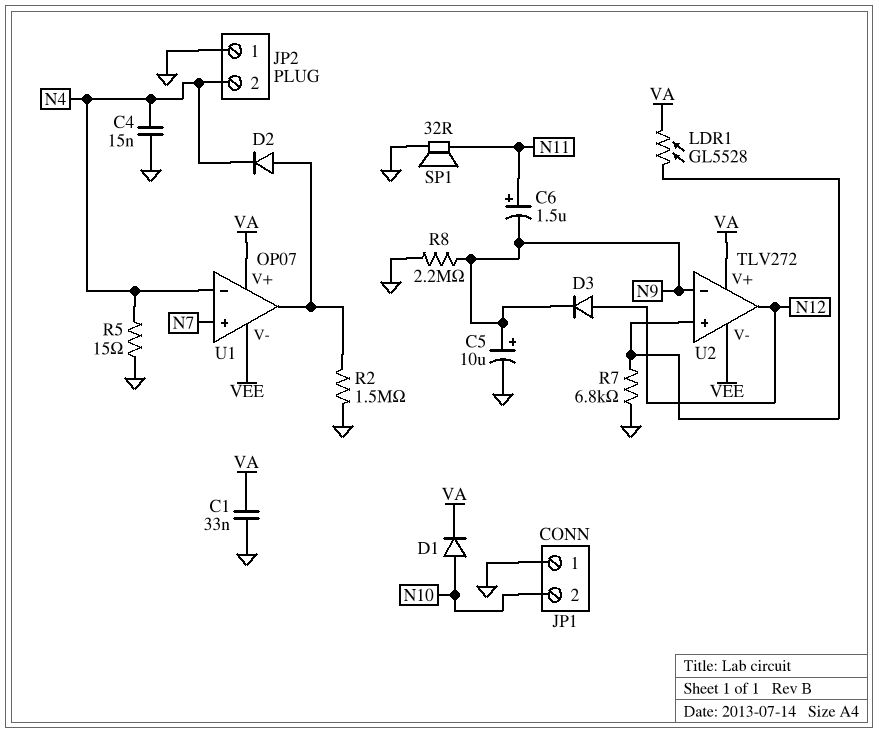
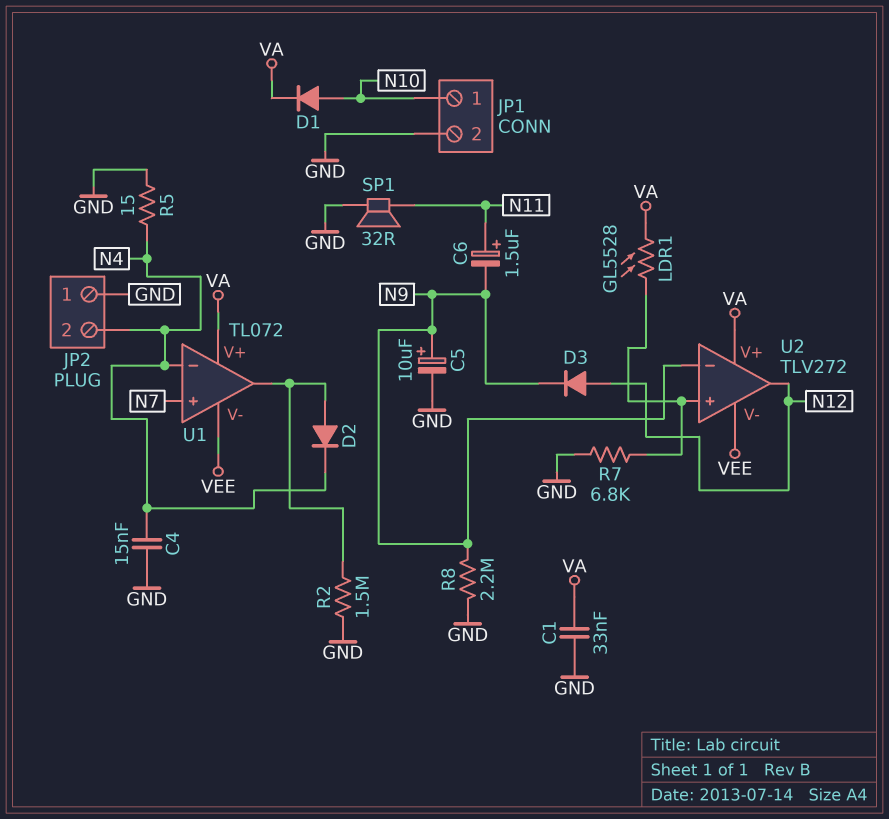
JP1 pin 1: GND -> N10
JP1 pin 2: N10 -> GND
U1: OP07 -> TL072

